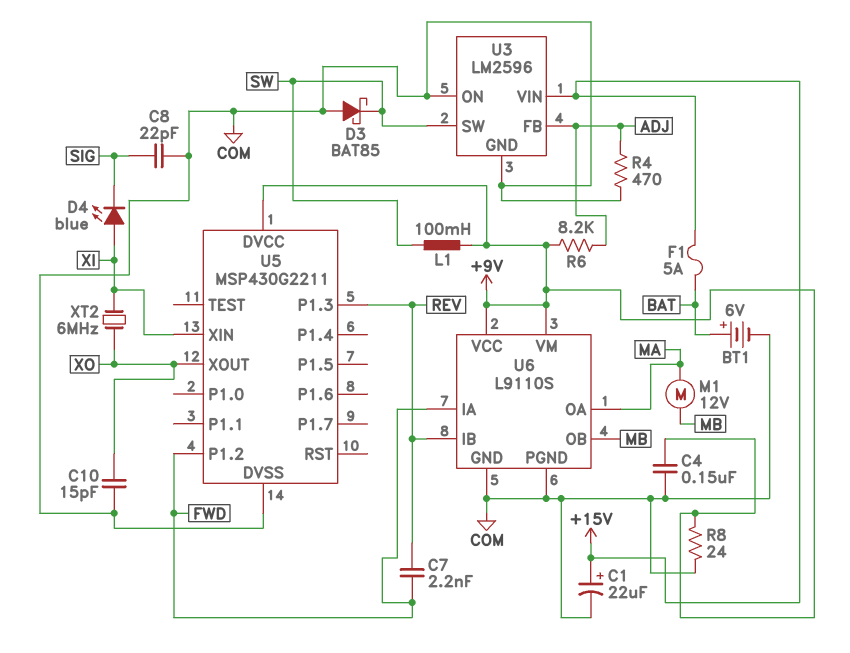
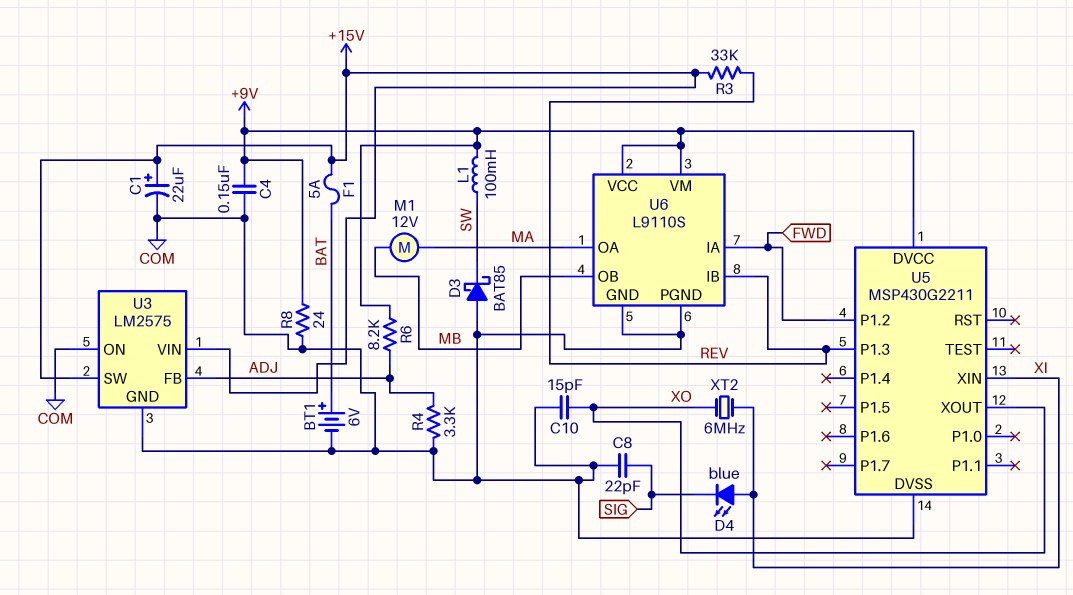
C7: 2.2nF (FWD, REV) -> none
R3: none -> 33k (+15V, REV)
R4: 470 (ADJ, COM) -> 3.3k (ADJ, COM)
U3: LM2596 -> LM2575
U3 pin SW: SW -> +15V

